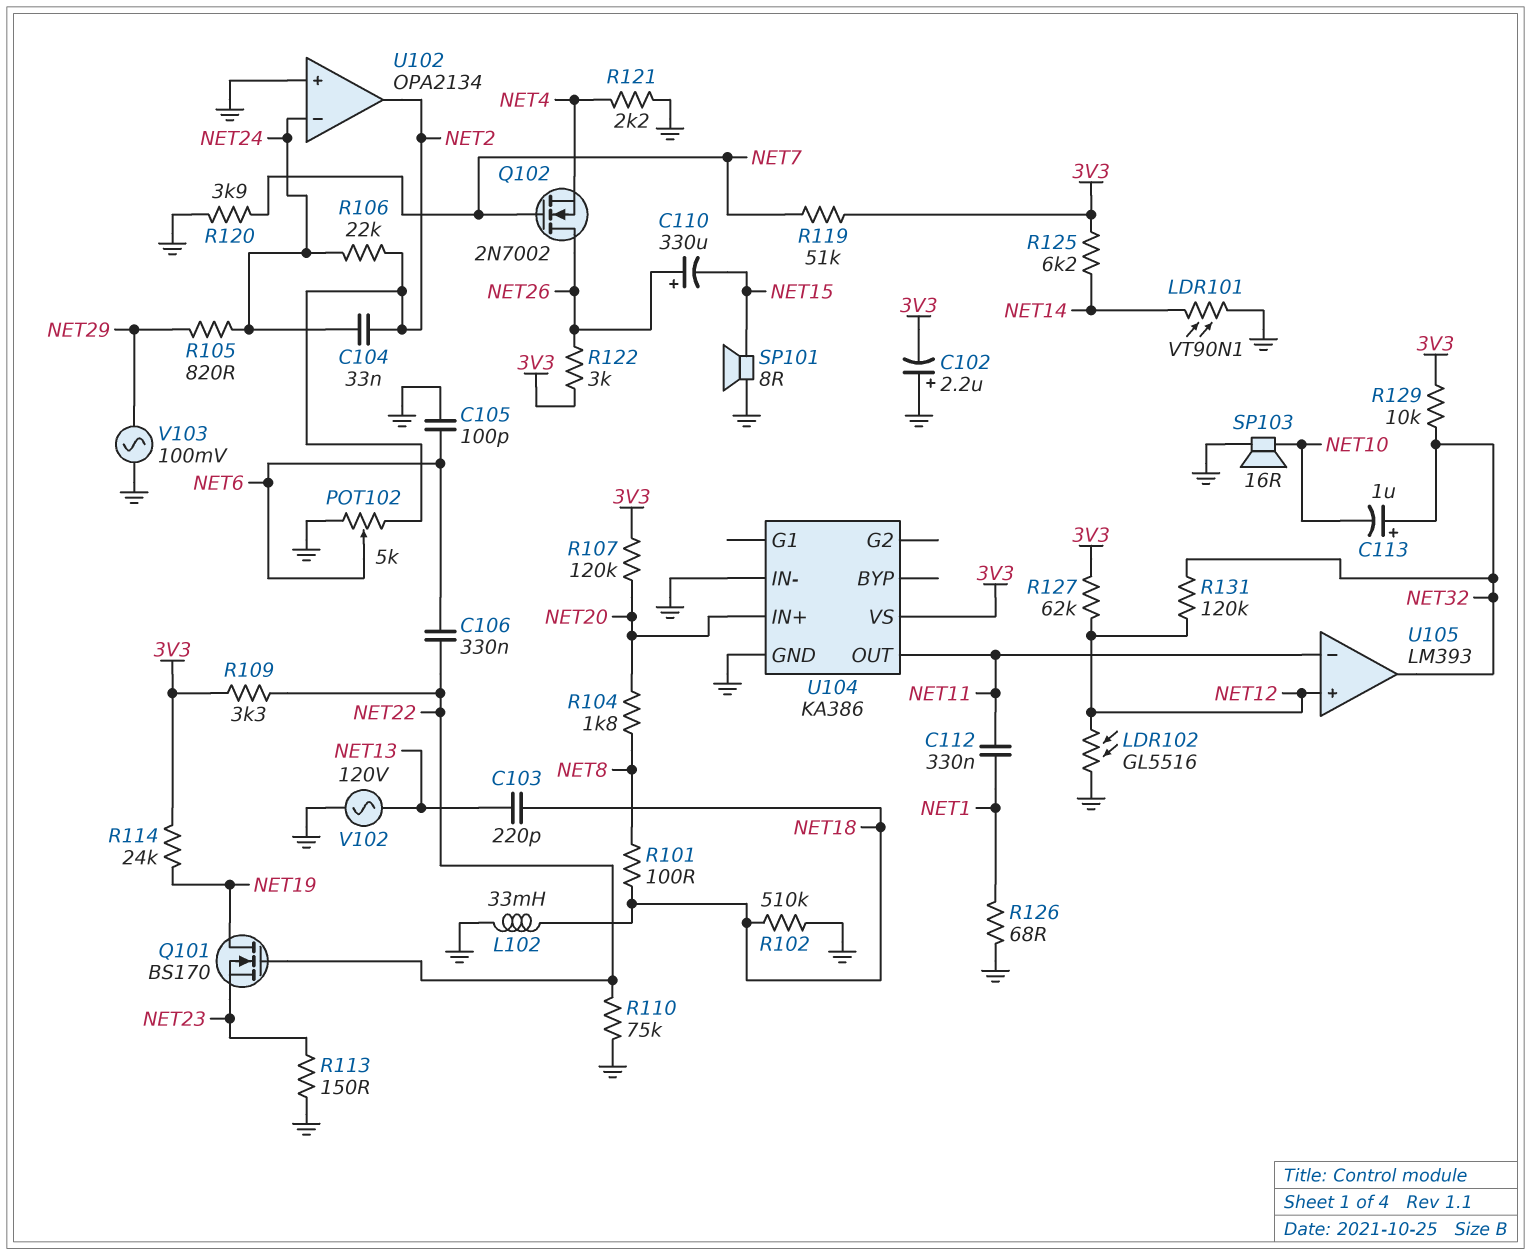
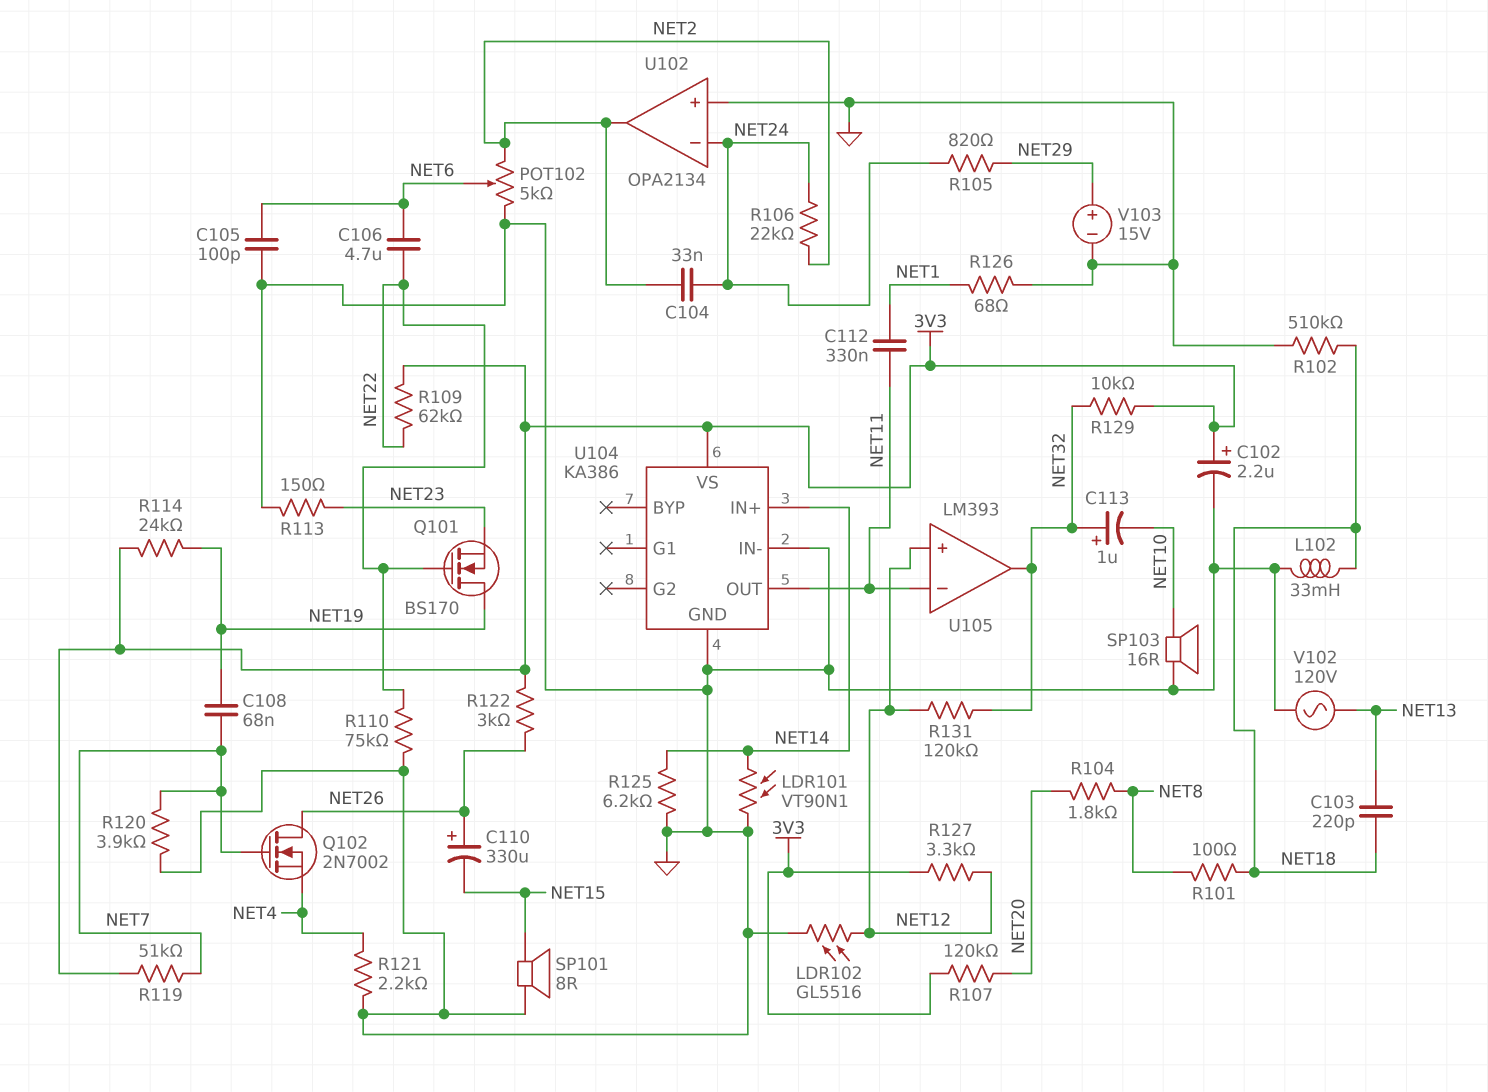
C102: 2.2uF (plus GND, minus 3V3) -> 2.2uF (plus 3V3, minus GND)
C106: 330nF (NET6, NET22) -> 4.7uF (NET6, NET22)
C108: none -> 68nF (NET7, NET19)
R109: 3.3k (3V3, NET22) -> 62k (3V3, NET22)
R125: 6.2k (3V3, NET14) -> 6.2k (GND, NET14)
R127: 62k (3V3, NET12) -> 3.3k (3V3, NET12)
U104 pin IN+: NET20 -> NET14
V103: AC 100mV (GND, NET29) -> 15V (plus NET29, minus GND)

